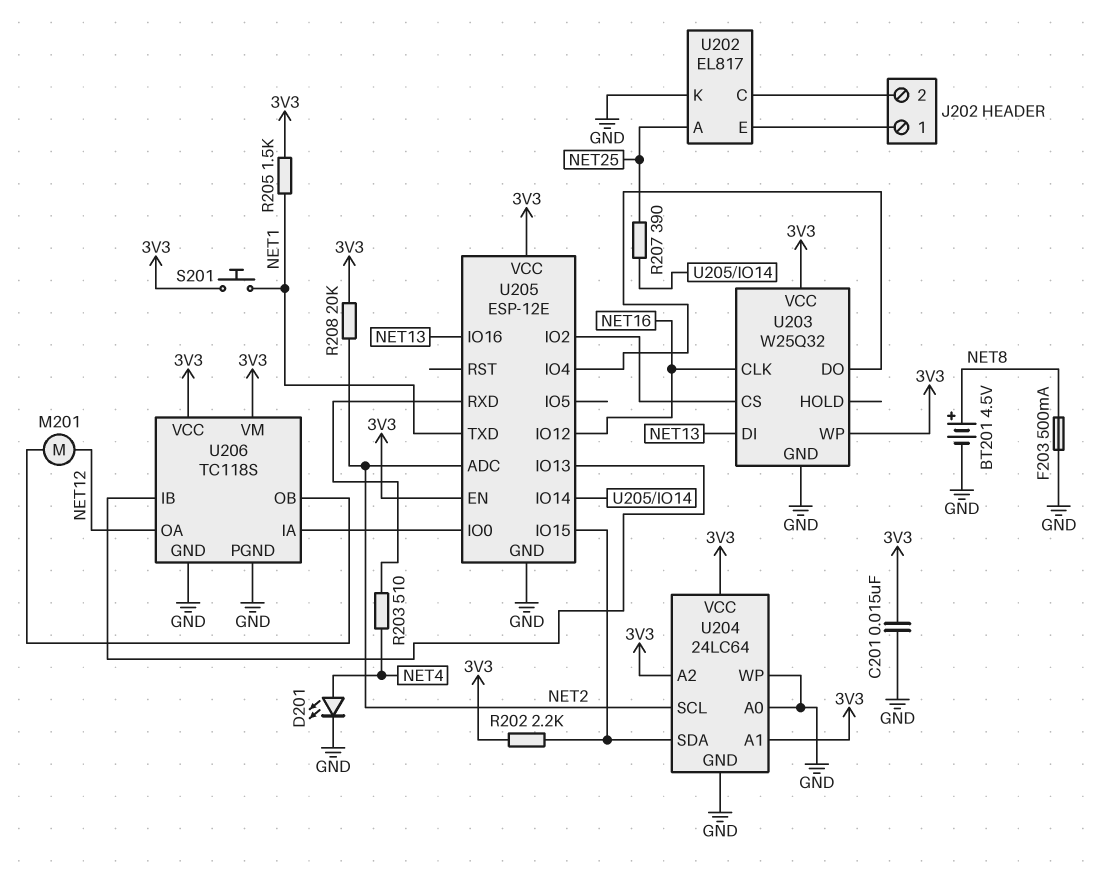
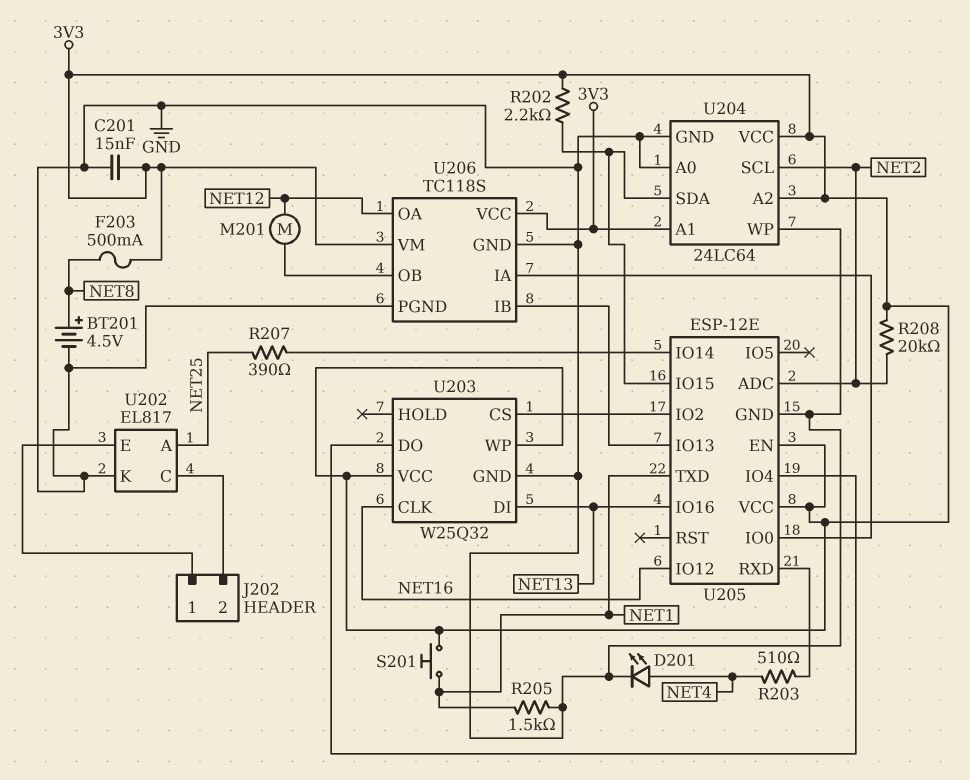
F203: 500mA (GND, NET8) -> 500mA (3V3, NET8)
R205: 1.5k (3V3, NET1) -> 1.5k (GND, NET1)

